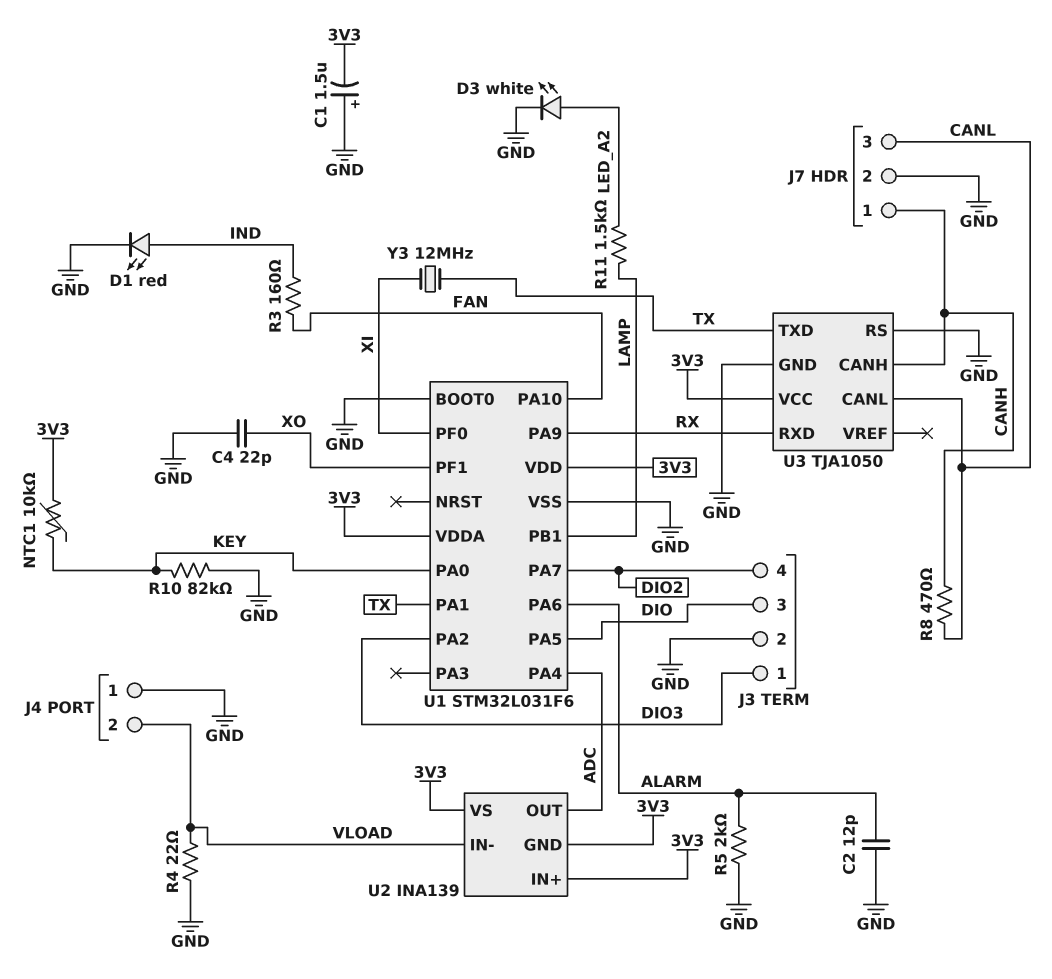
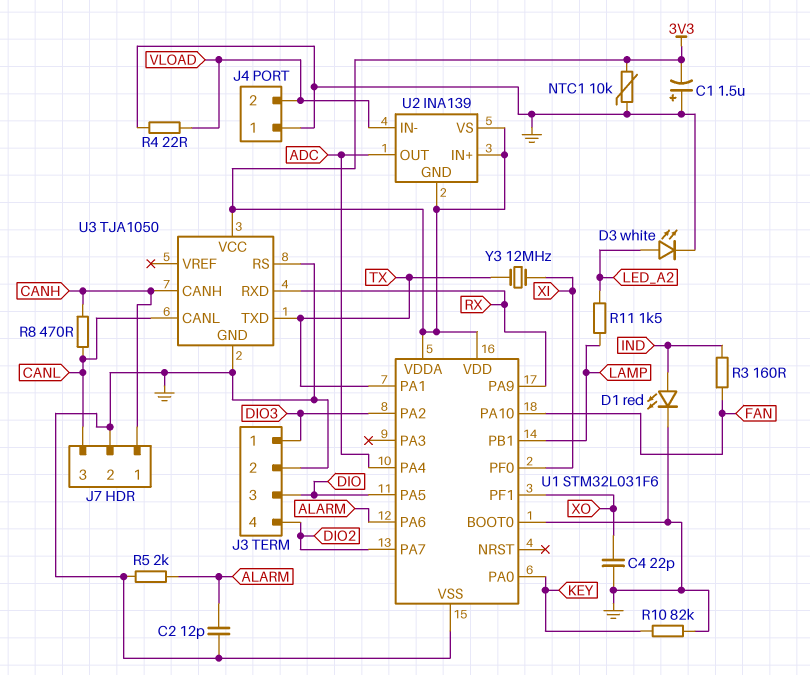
NTC1: 10k (3V3, KEY) -> 10k (3V3, GND)

